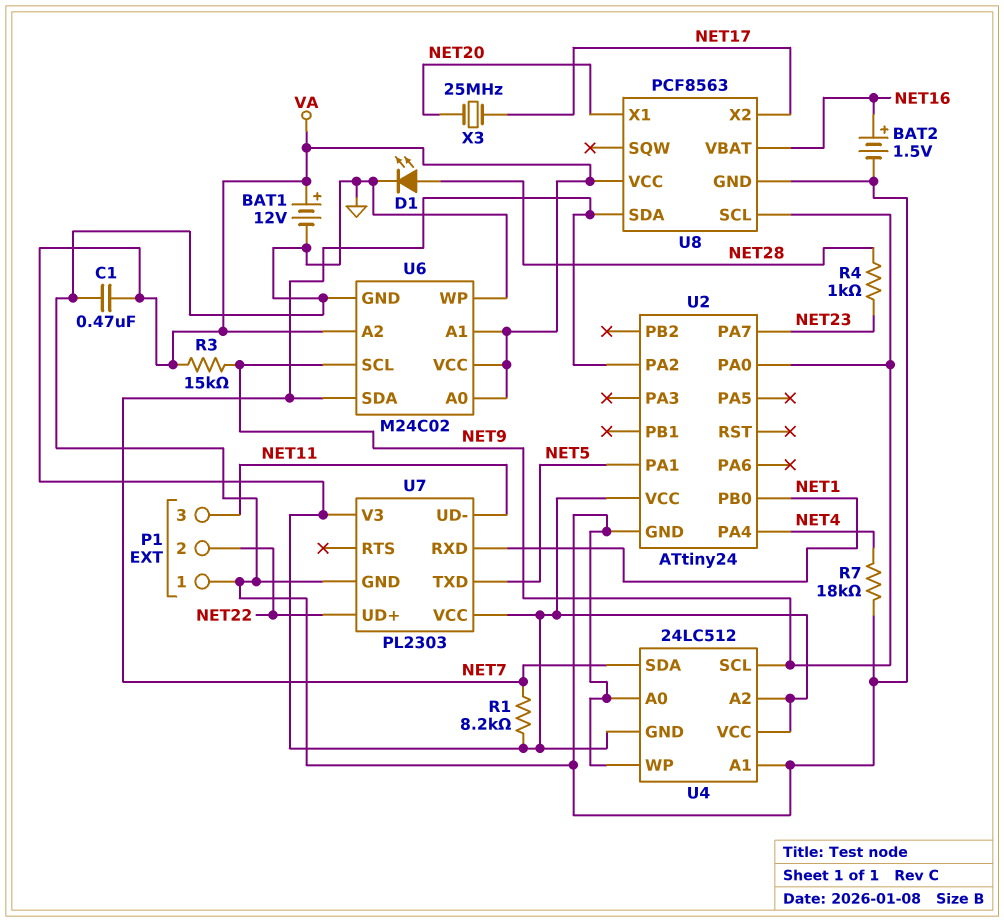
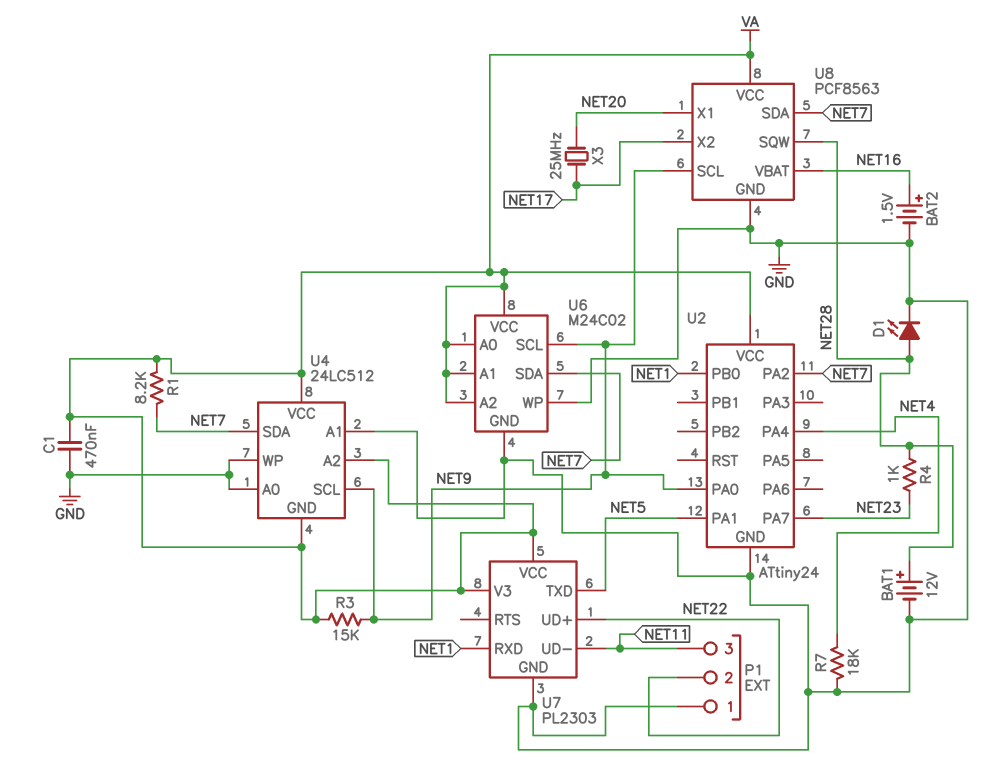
BAT1: 12V (plus VA, minus GND) -> 12V (plus NET28, minus GND)
U8 pin SQW: none -> NET28

